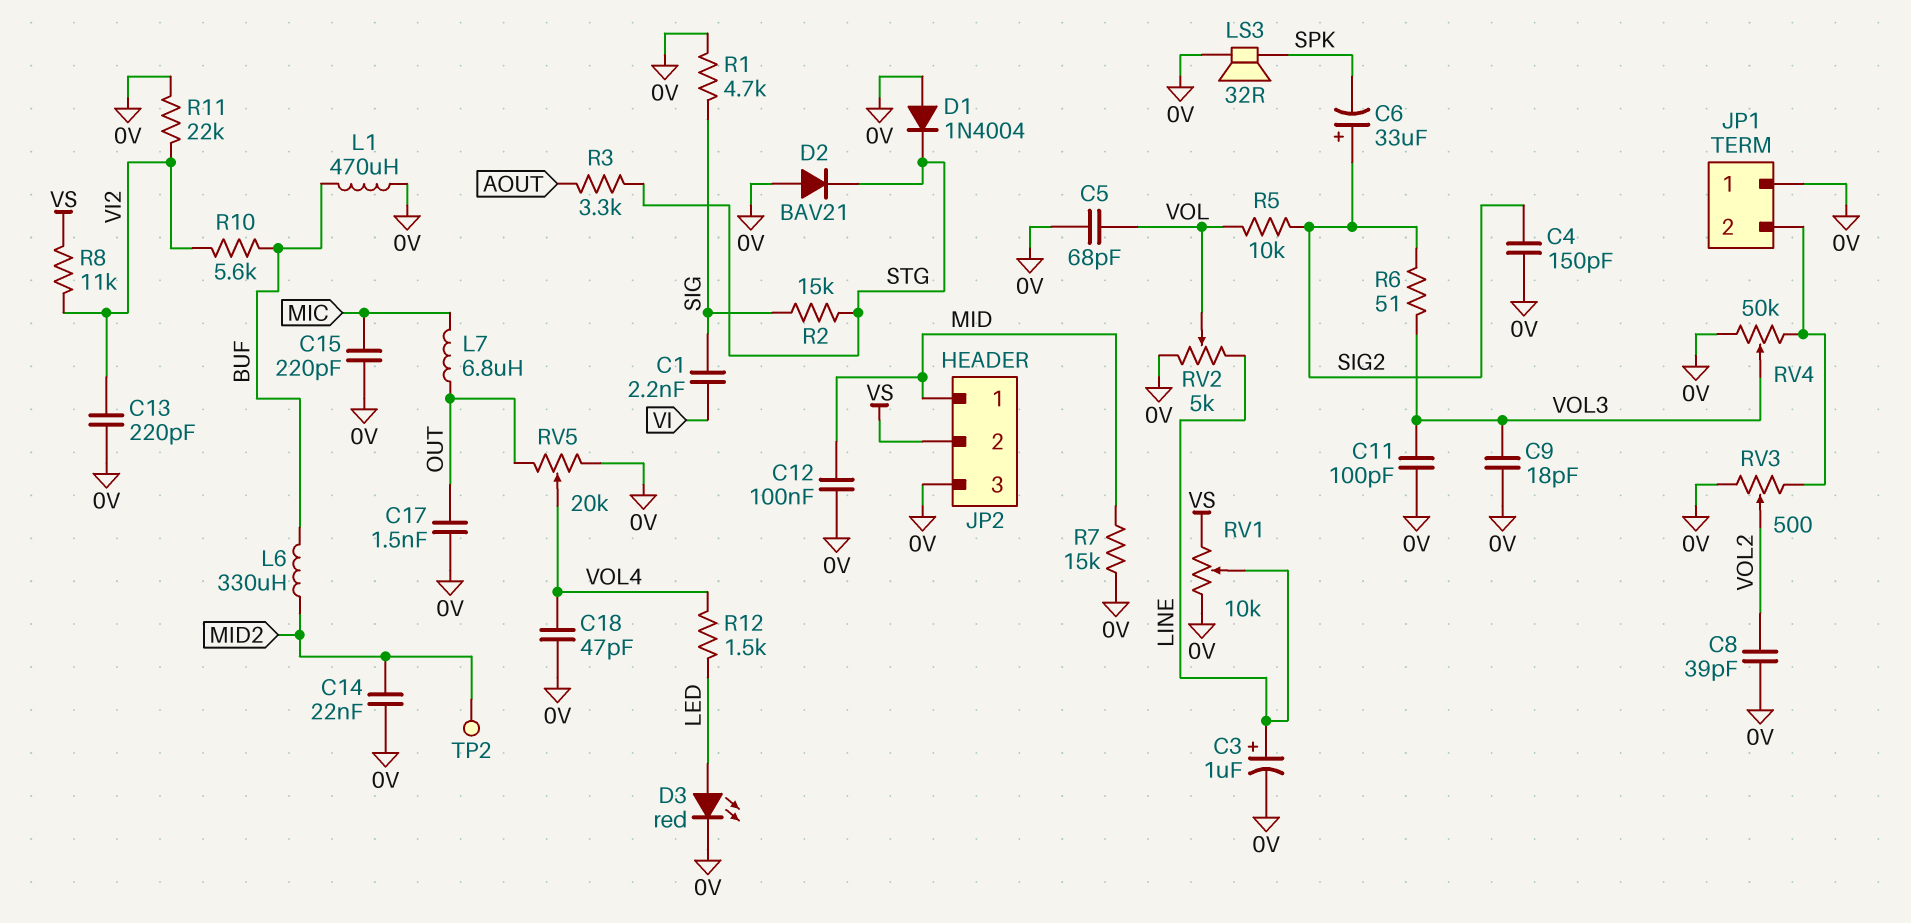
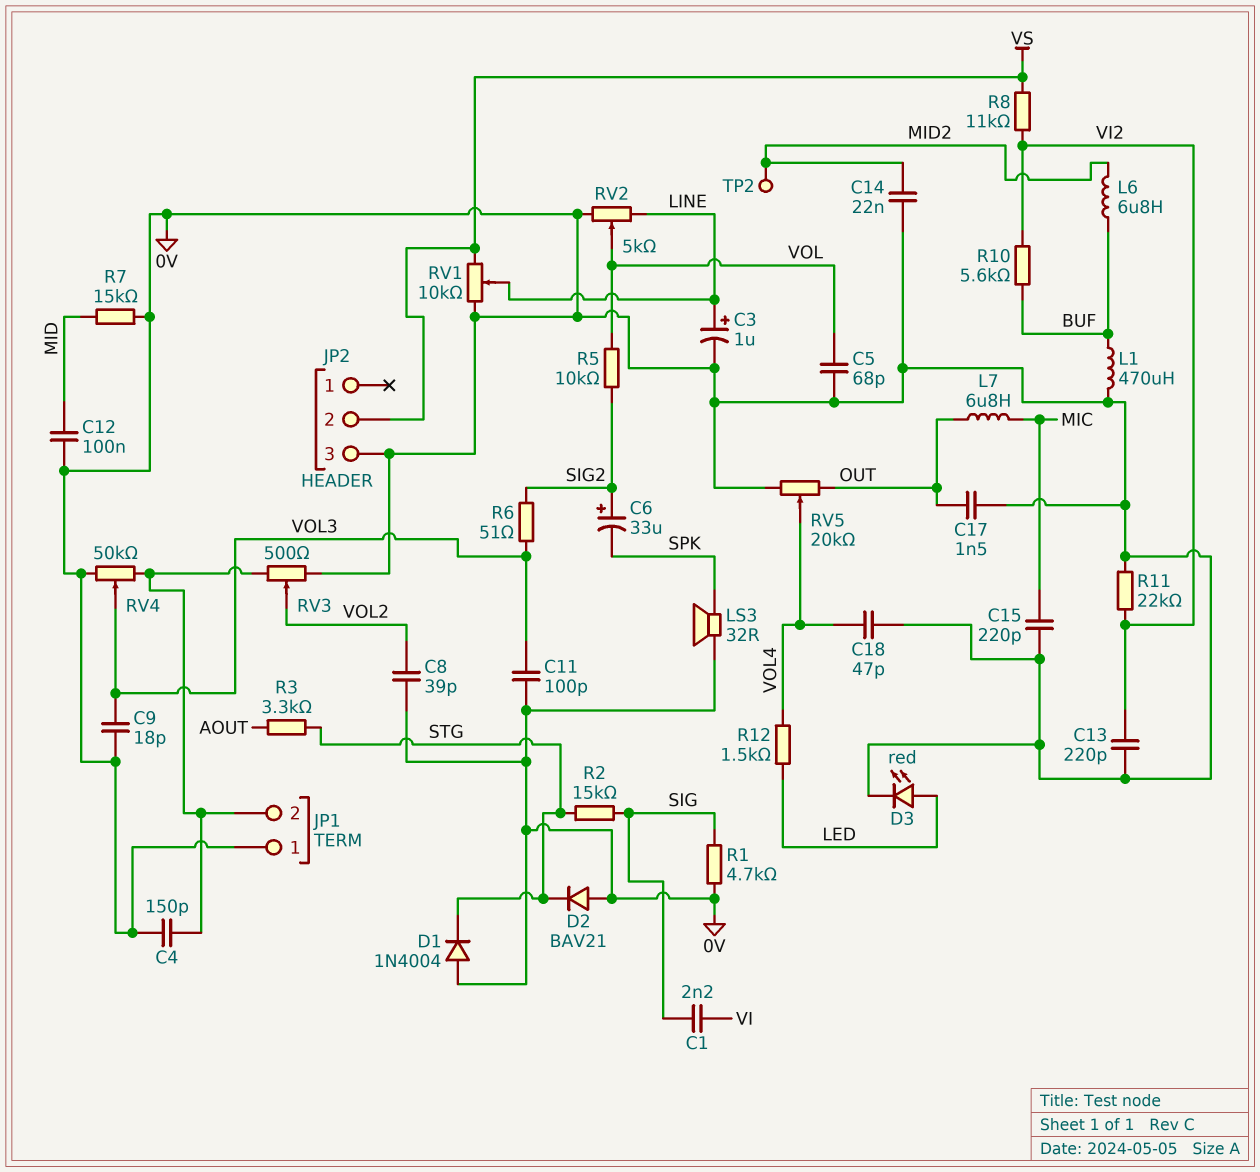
C4: 150pF (0V, SIG2) -> 150pF (0V, JP1/2)
JP2 pin 1: MID -> none
L6: 330uH (BUF, MID2) -> 6.8uH (BUF, MID2)

